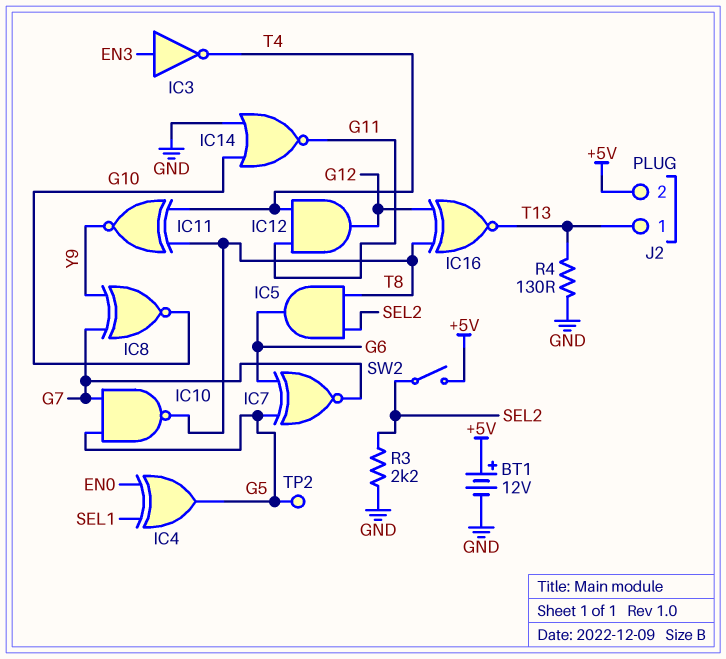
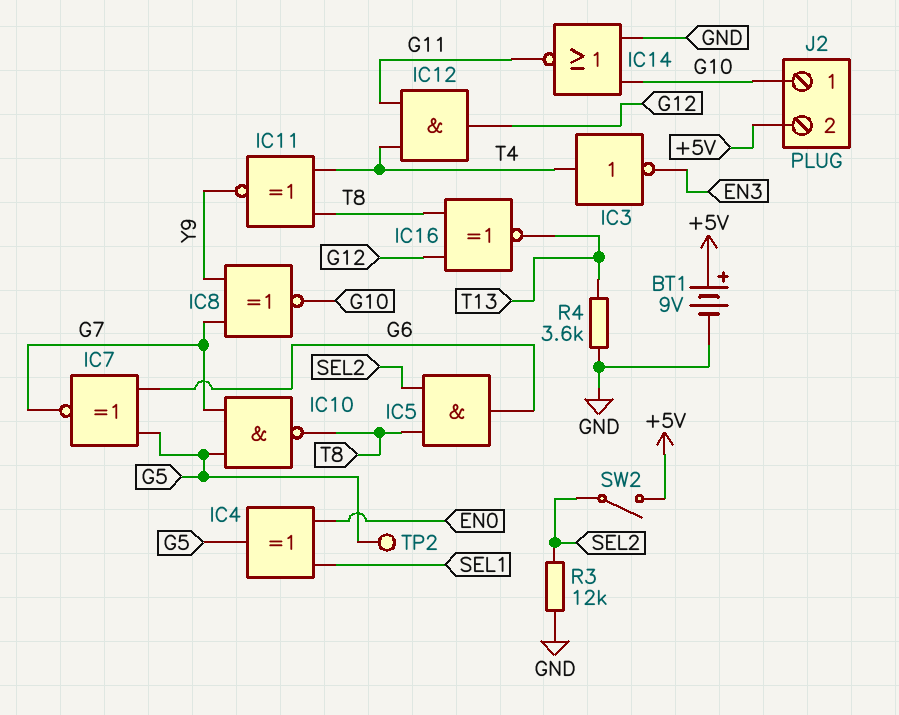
BT1: 12V (plus +5V, minus GND) -> 9V (plus +5V, minus GND)
IC3: NOT (in EN3, out T4) -> NOT (in T4, out EN3)
J2 pin 1: T13 -> G10
R3: 2.2k (GND, SEL2) -> 12k (GND, SEL2)
R4: 130 (GND, T13) -> 3.6k (GND, T13)

